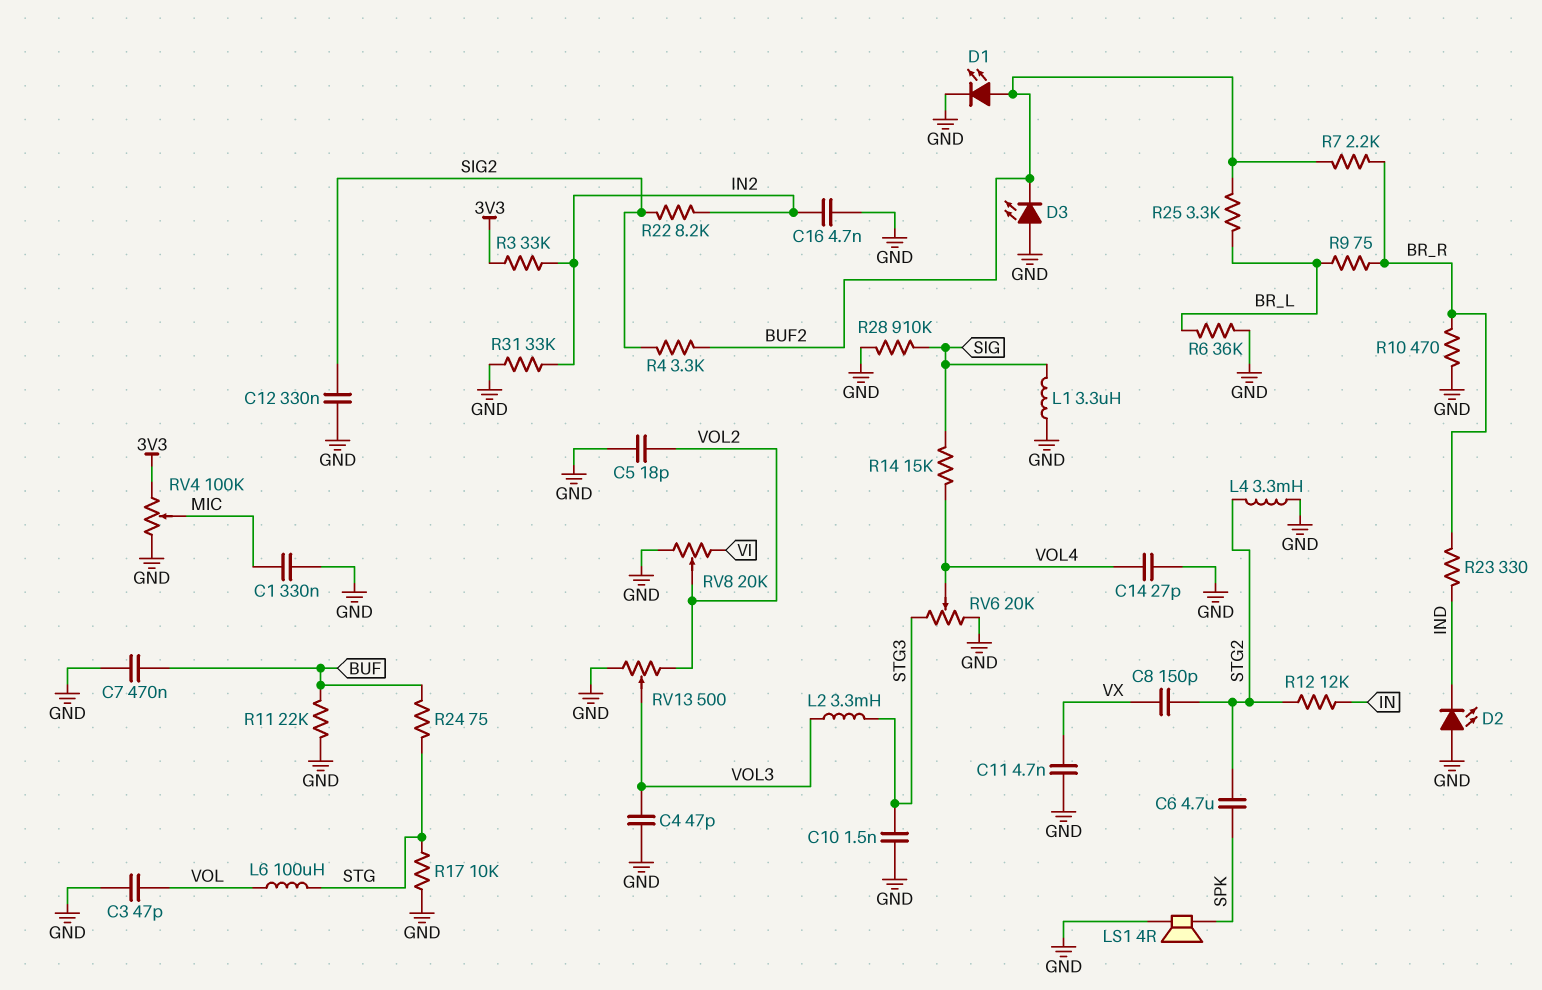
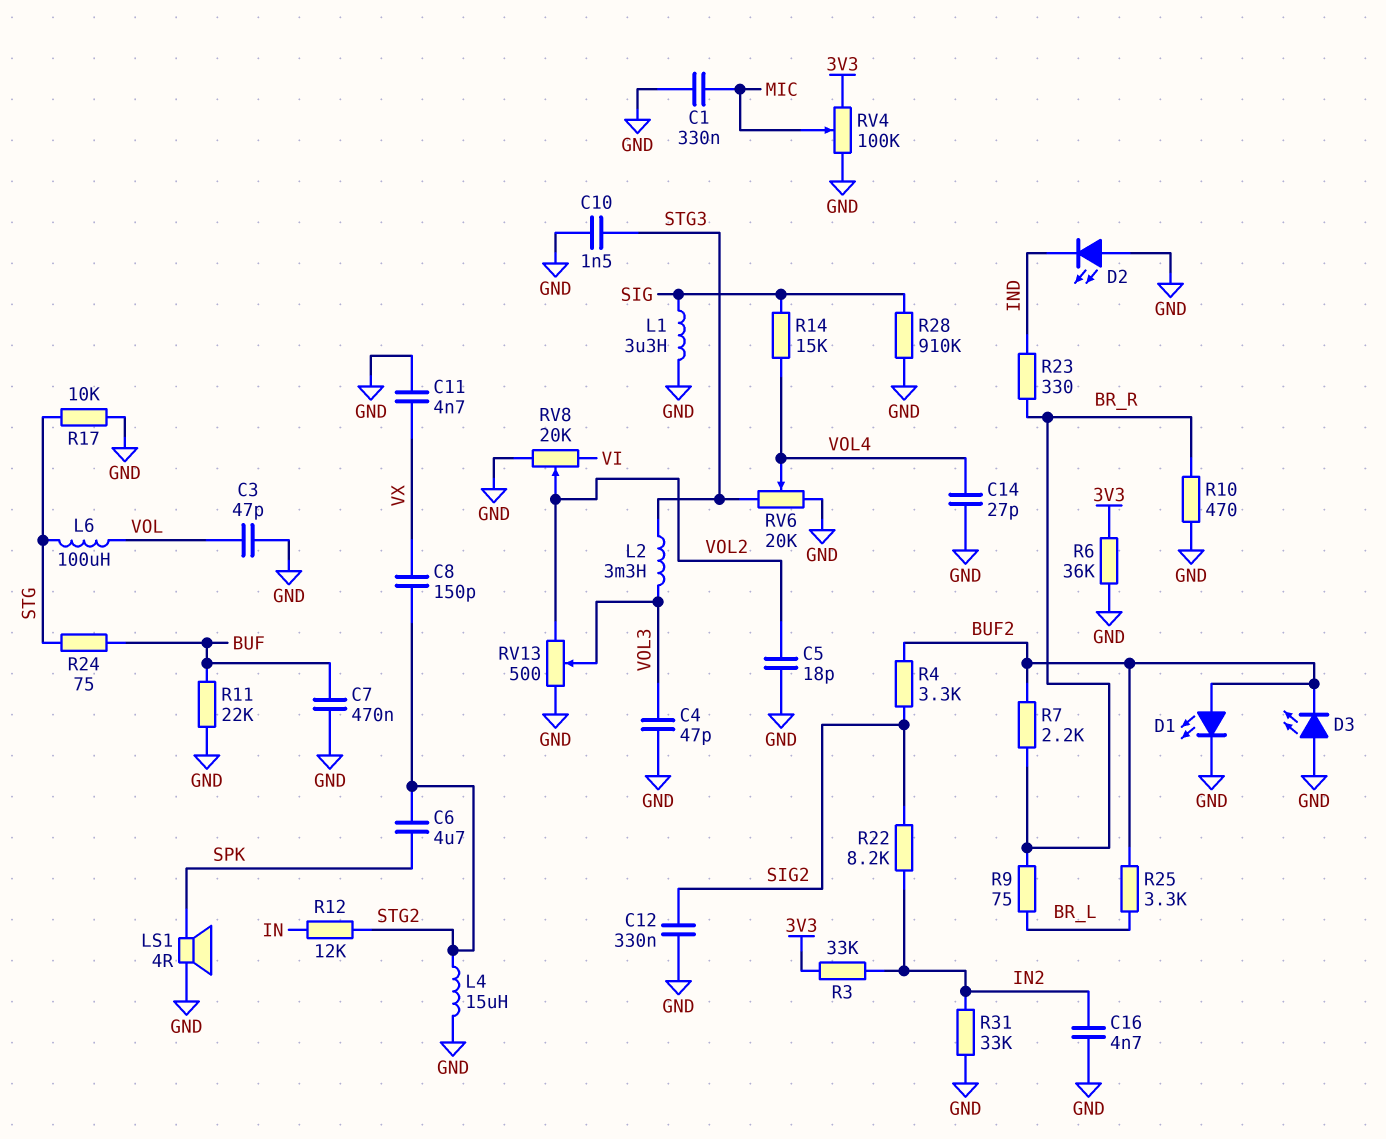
L4: 3.3mH (GND, STG2) -> 15uH (GND, STG2)
R6: 36k (BR_L, GND) -> 36k (3V3, GND)

